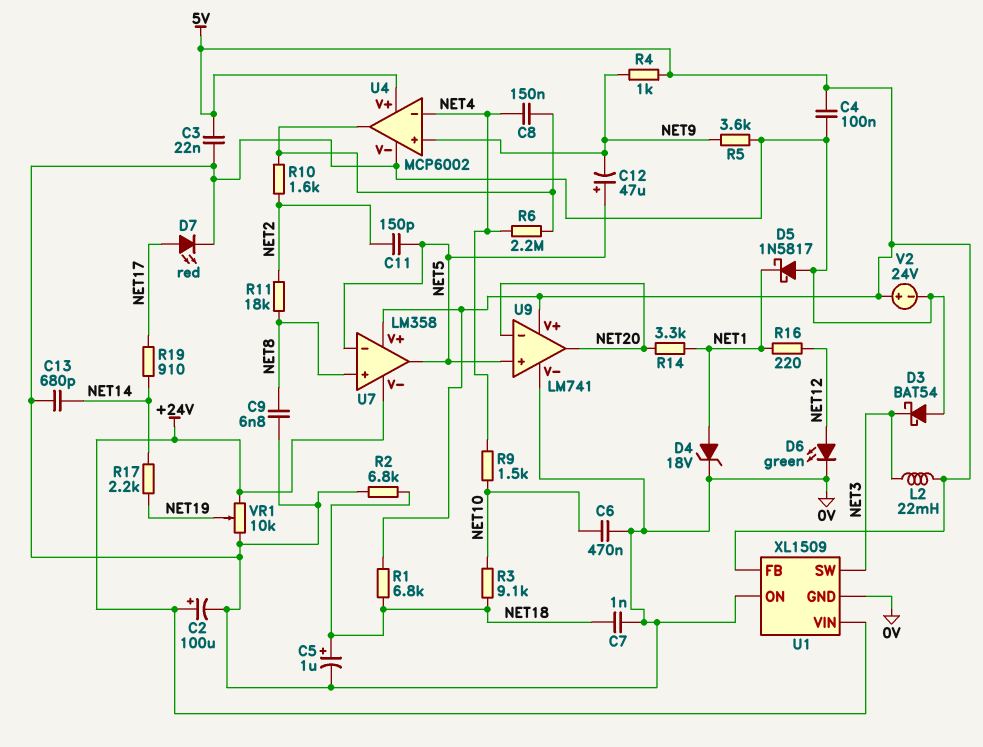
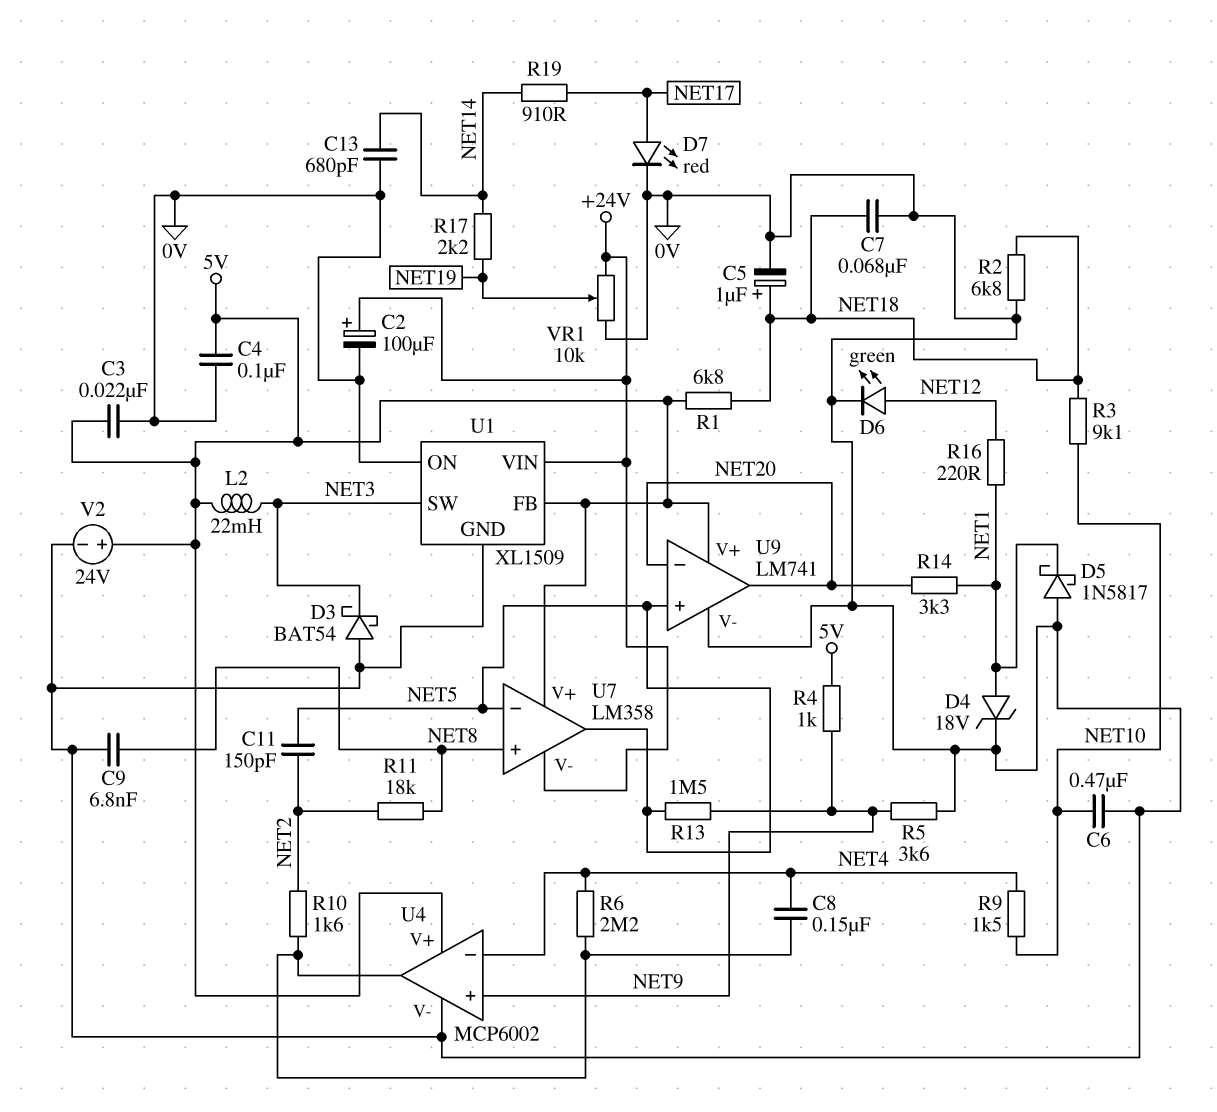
C7: 1nF (0V, NET18) -> 68nF (0V, NET18)
C12: 47uF (plus NET5, minus NET9) -> none
R13: none -> 1.5M (NET5, NET9)

